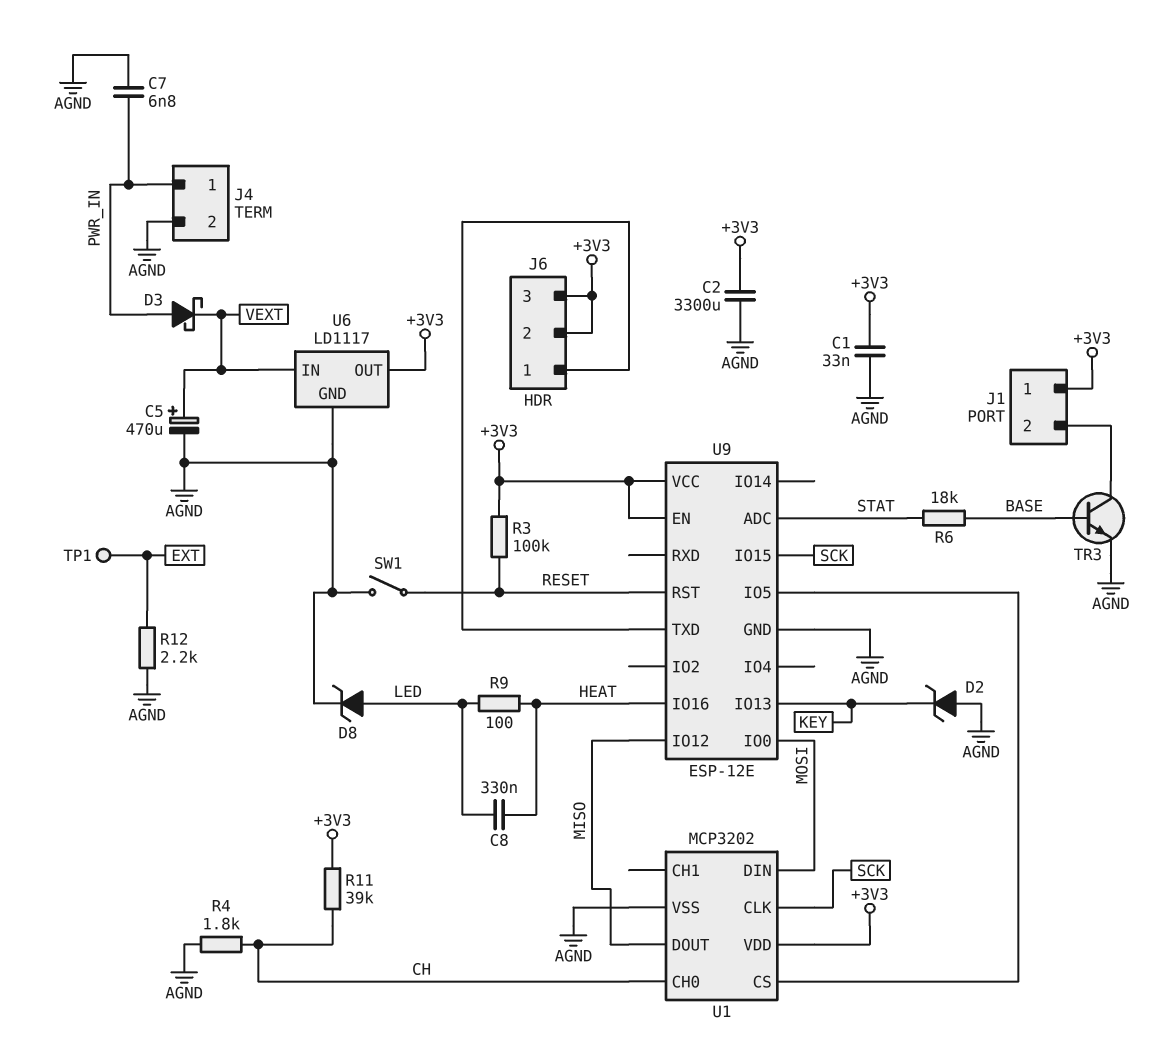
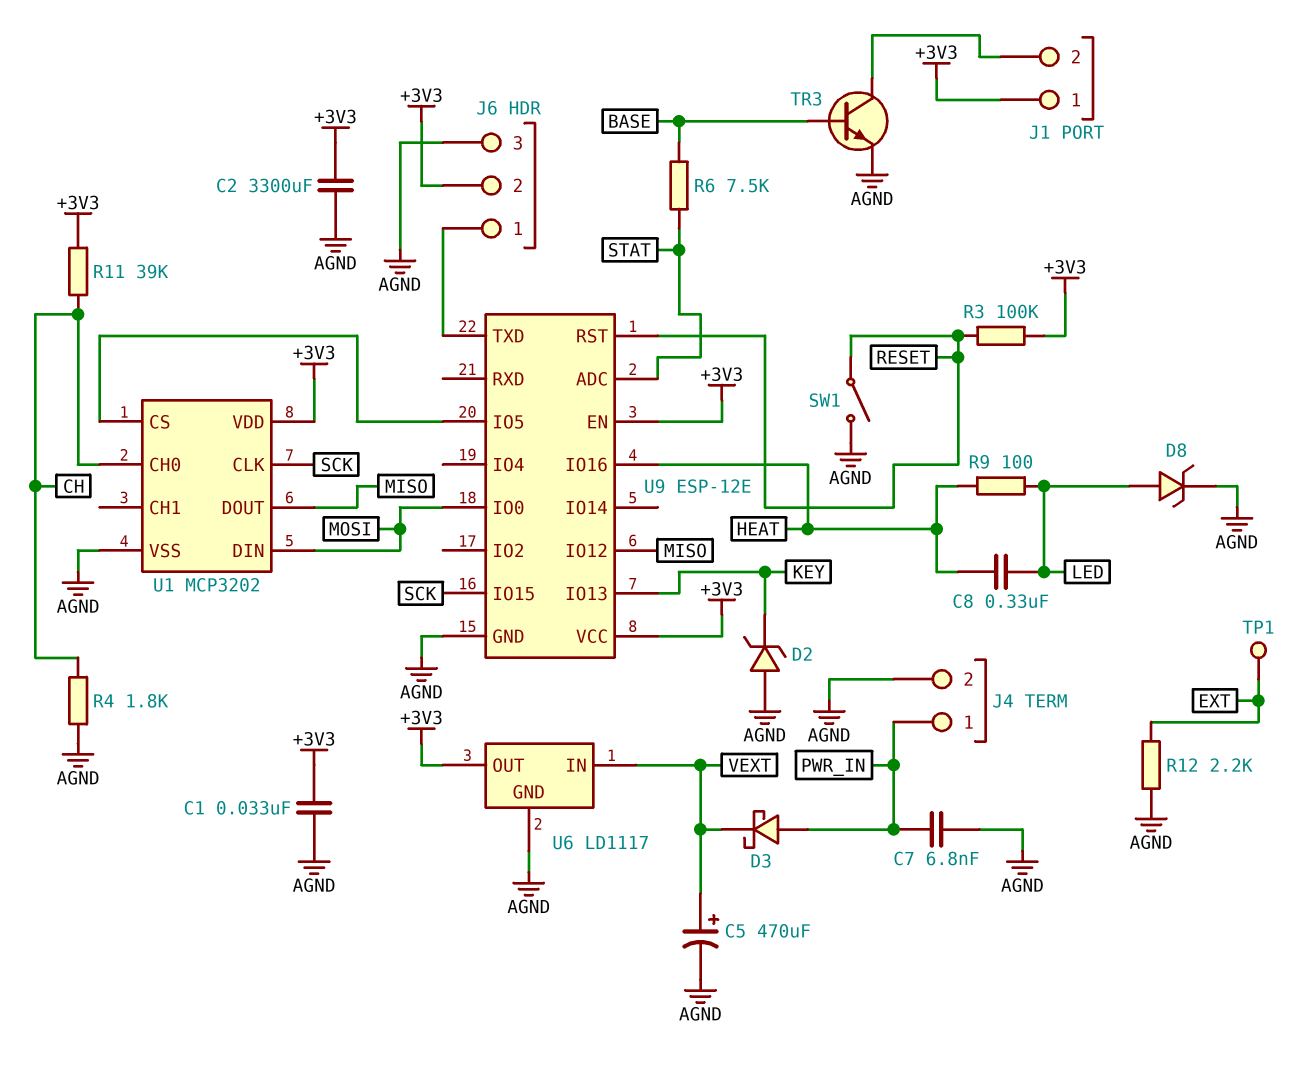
J6 pin 3: +3V3 -> AGND
R6: 18k (BASE, STAT) -> 7.5k (BASE, STAT)

